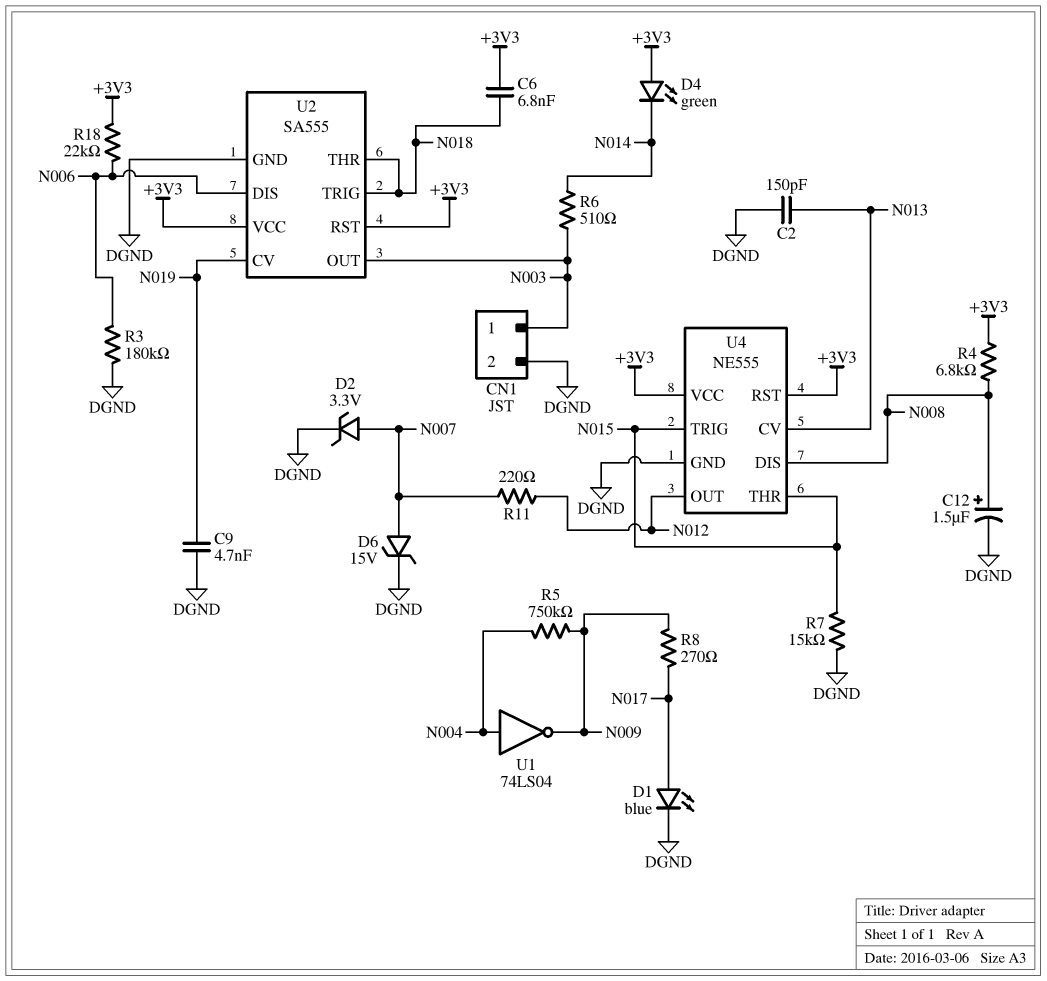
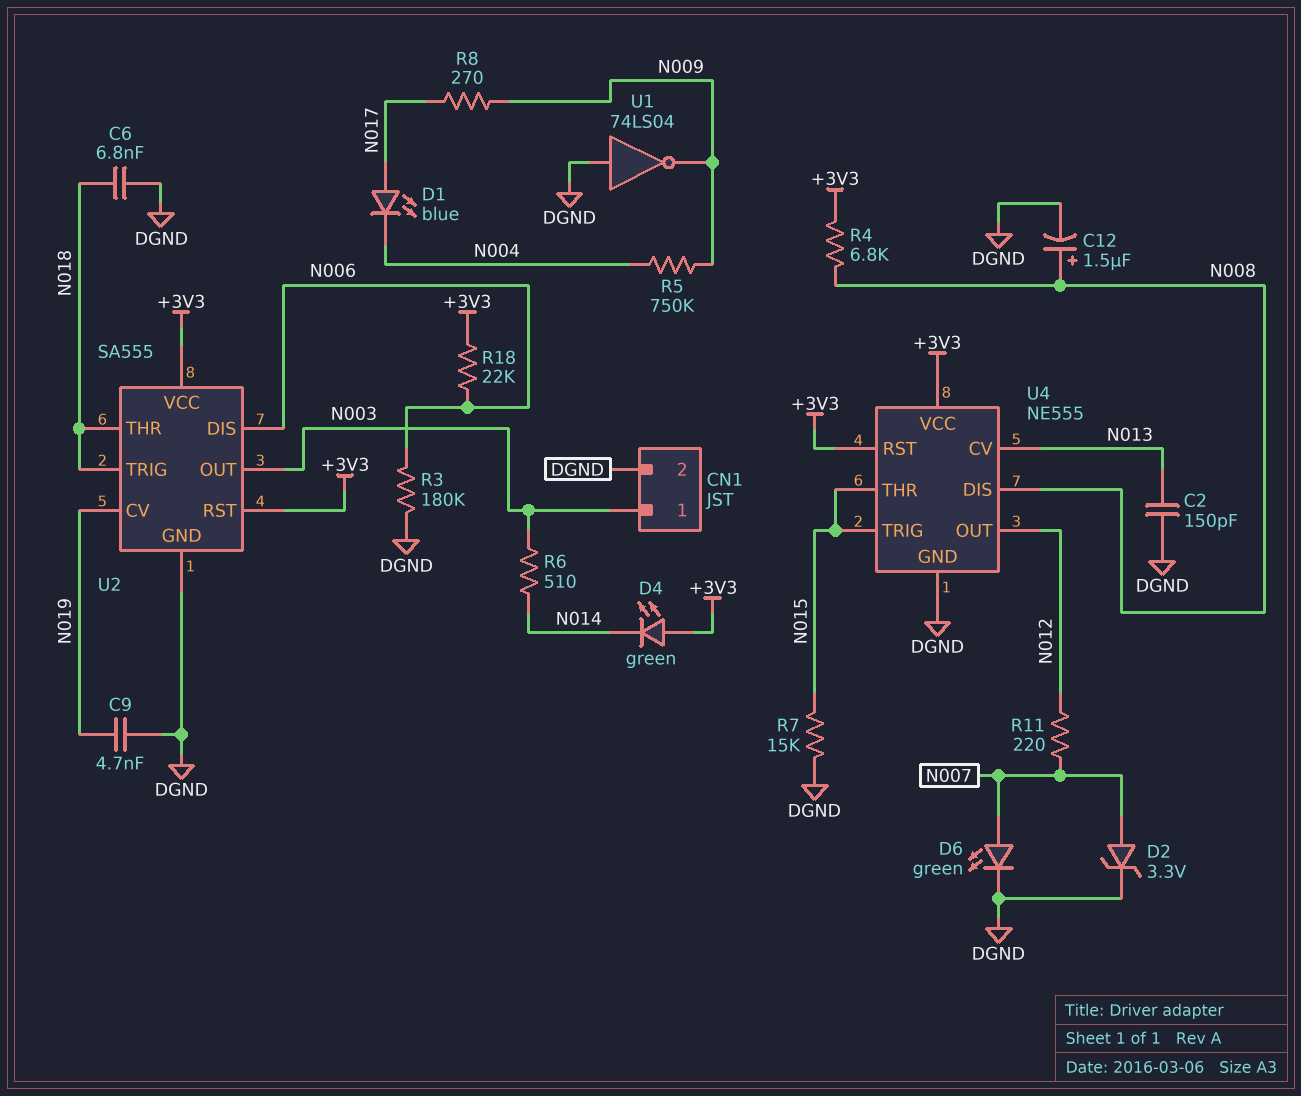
C6: 6.8nF (+3V3, N018) -> 6.8nF (DGND, N018)
D1: LED blue (A N017, K DGND) -> LED blue (A N017, K N004)
D6: zener 15V (A N007, K DGND) -> LED green (A N007, K DGND)
U1: NOT 74LS04 (in N004, out N009) -> NOT 74LS04 (in DGND, out N009)

